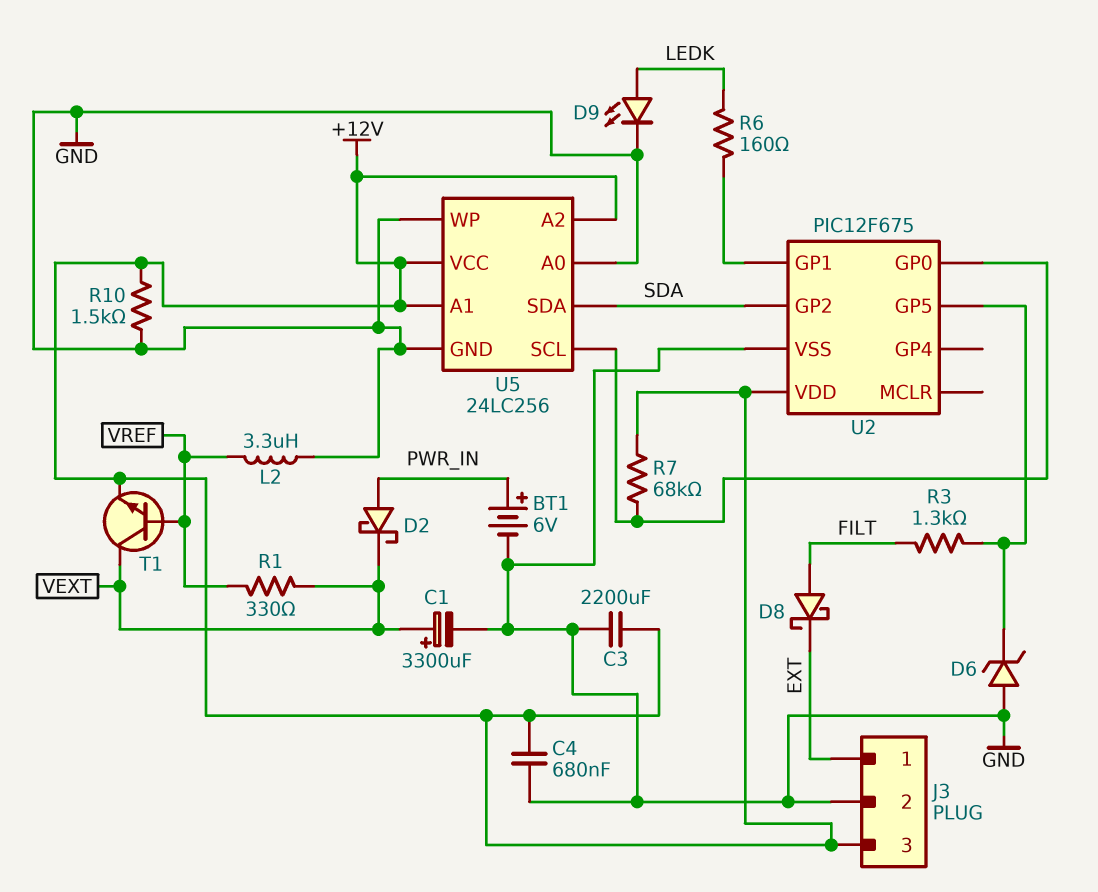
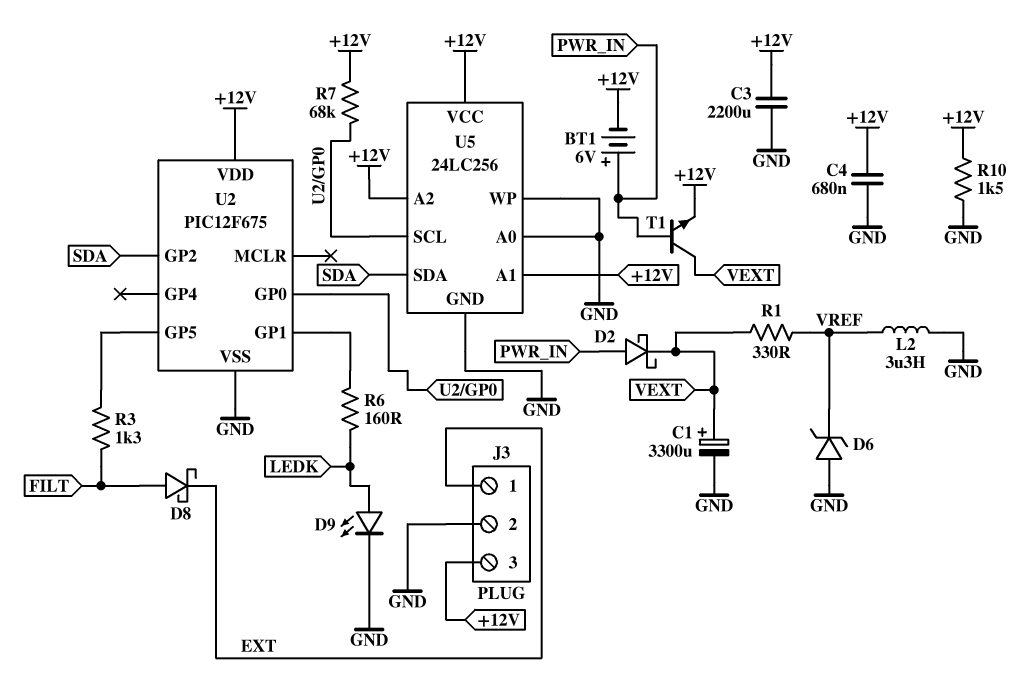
BT1: 6V (plus PWR_IN, minus GND) -> 6V (plus PWR_IN, minus +12V)
D6: zener (A GND, K U2/GP5) -> zener (A GND, K VREF)
T1: NPN (B VREF, C VEXT, E +12V) -> NPN (B PWR_IN, C VEXT, E +12V)

